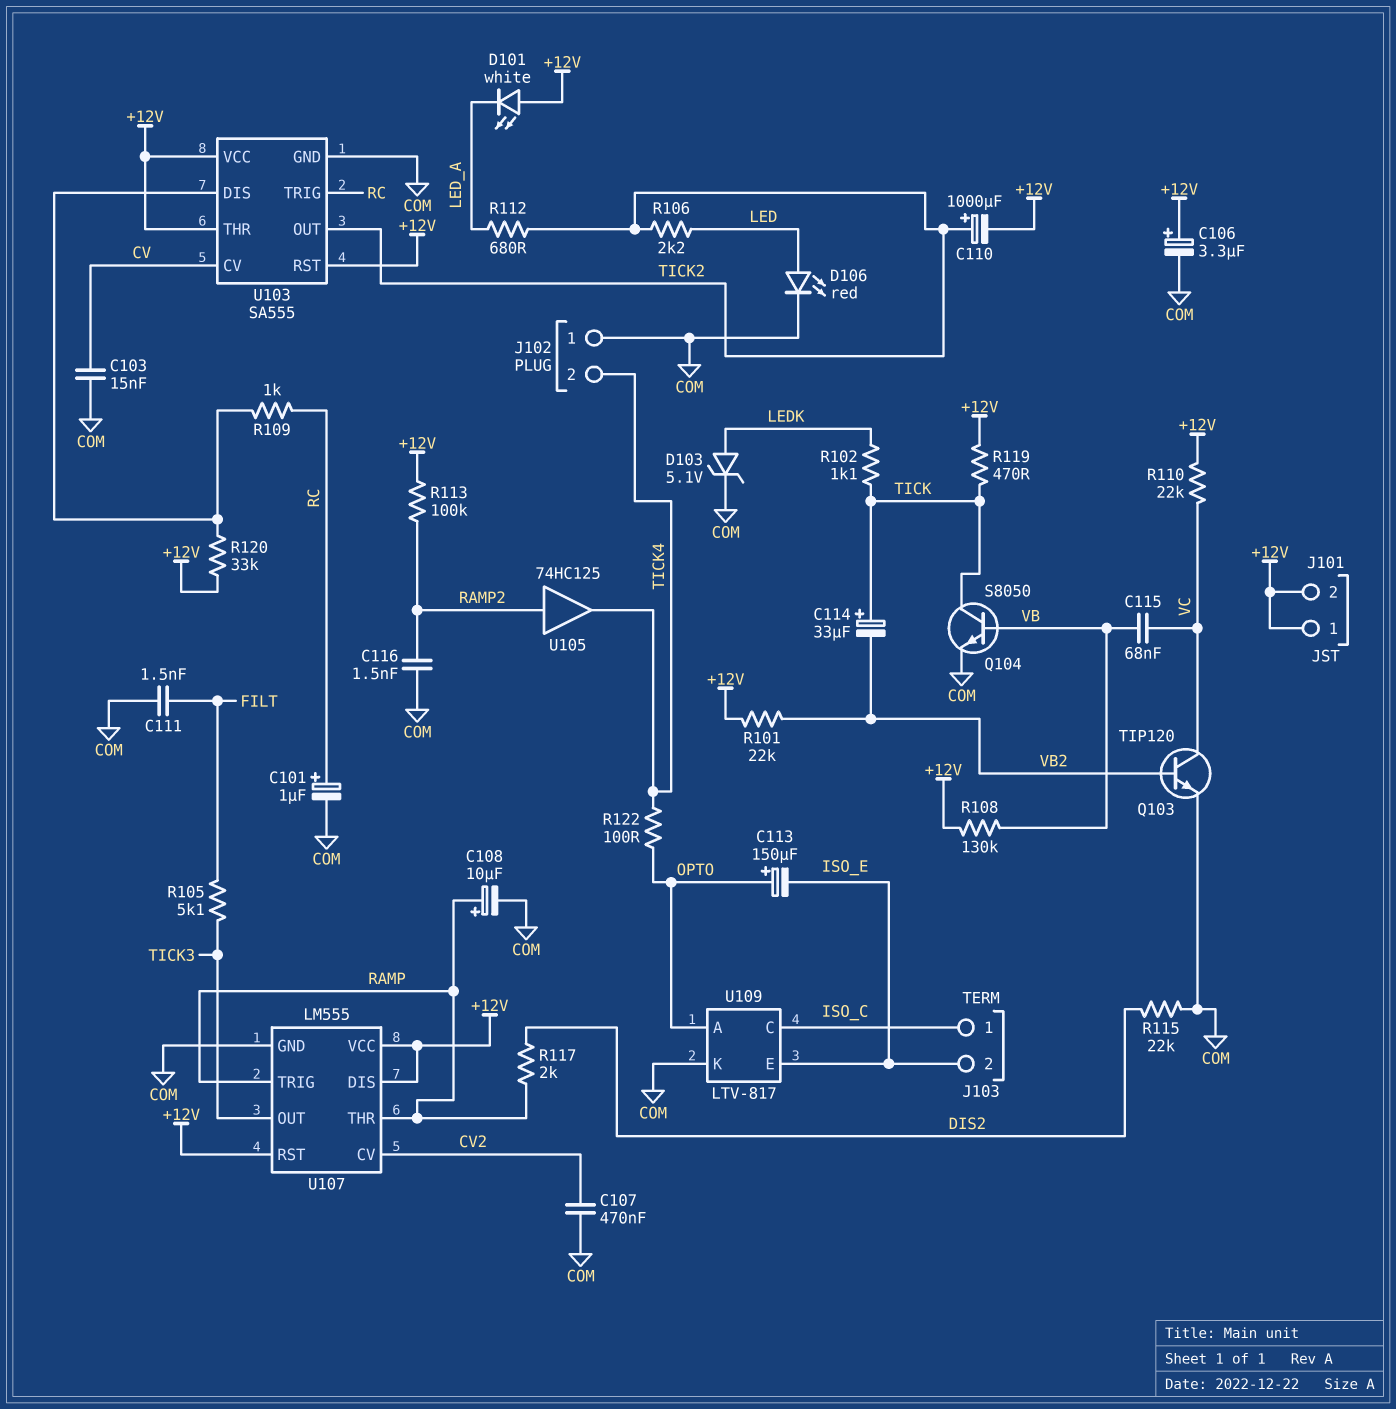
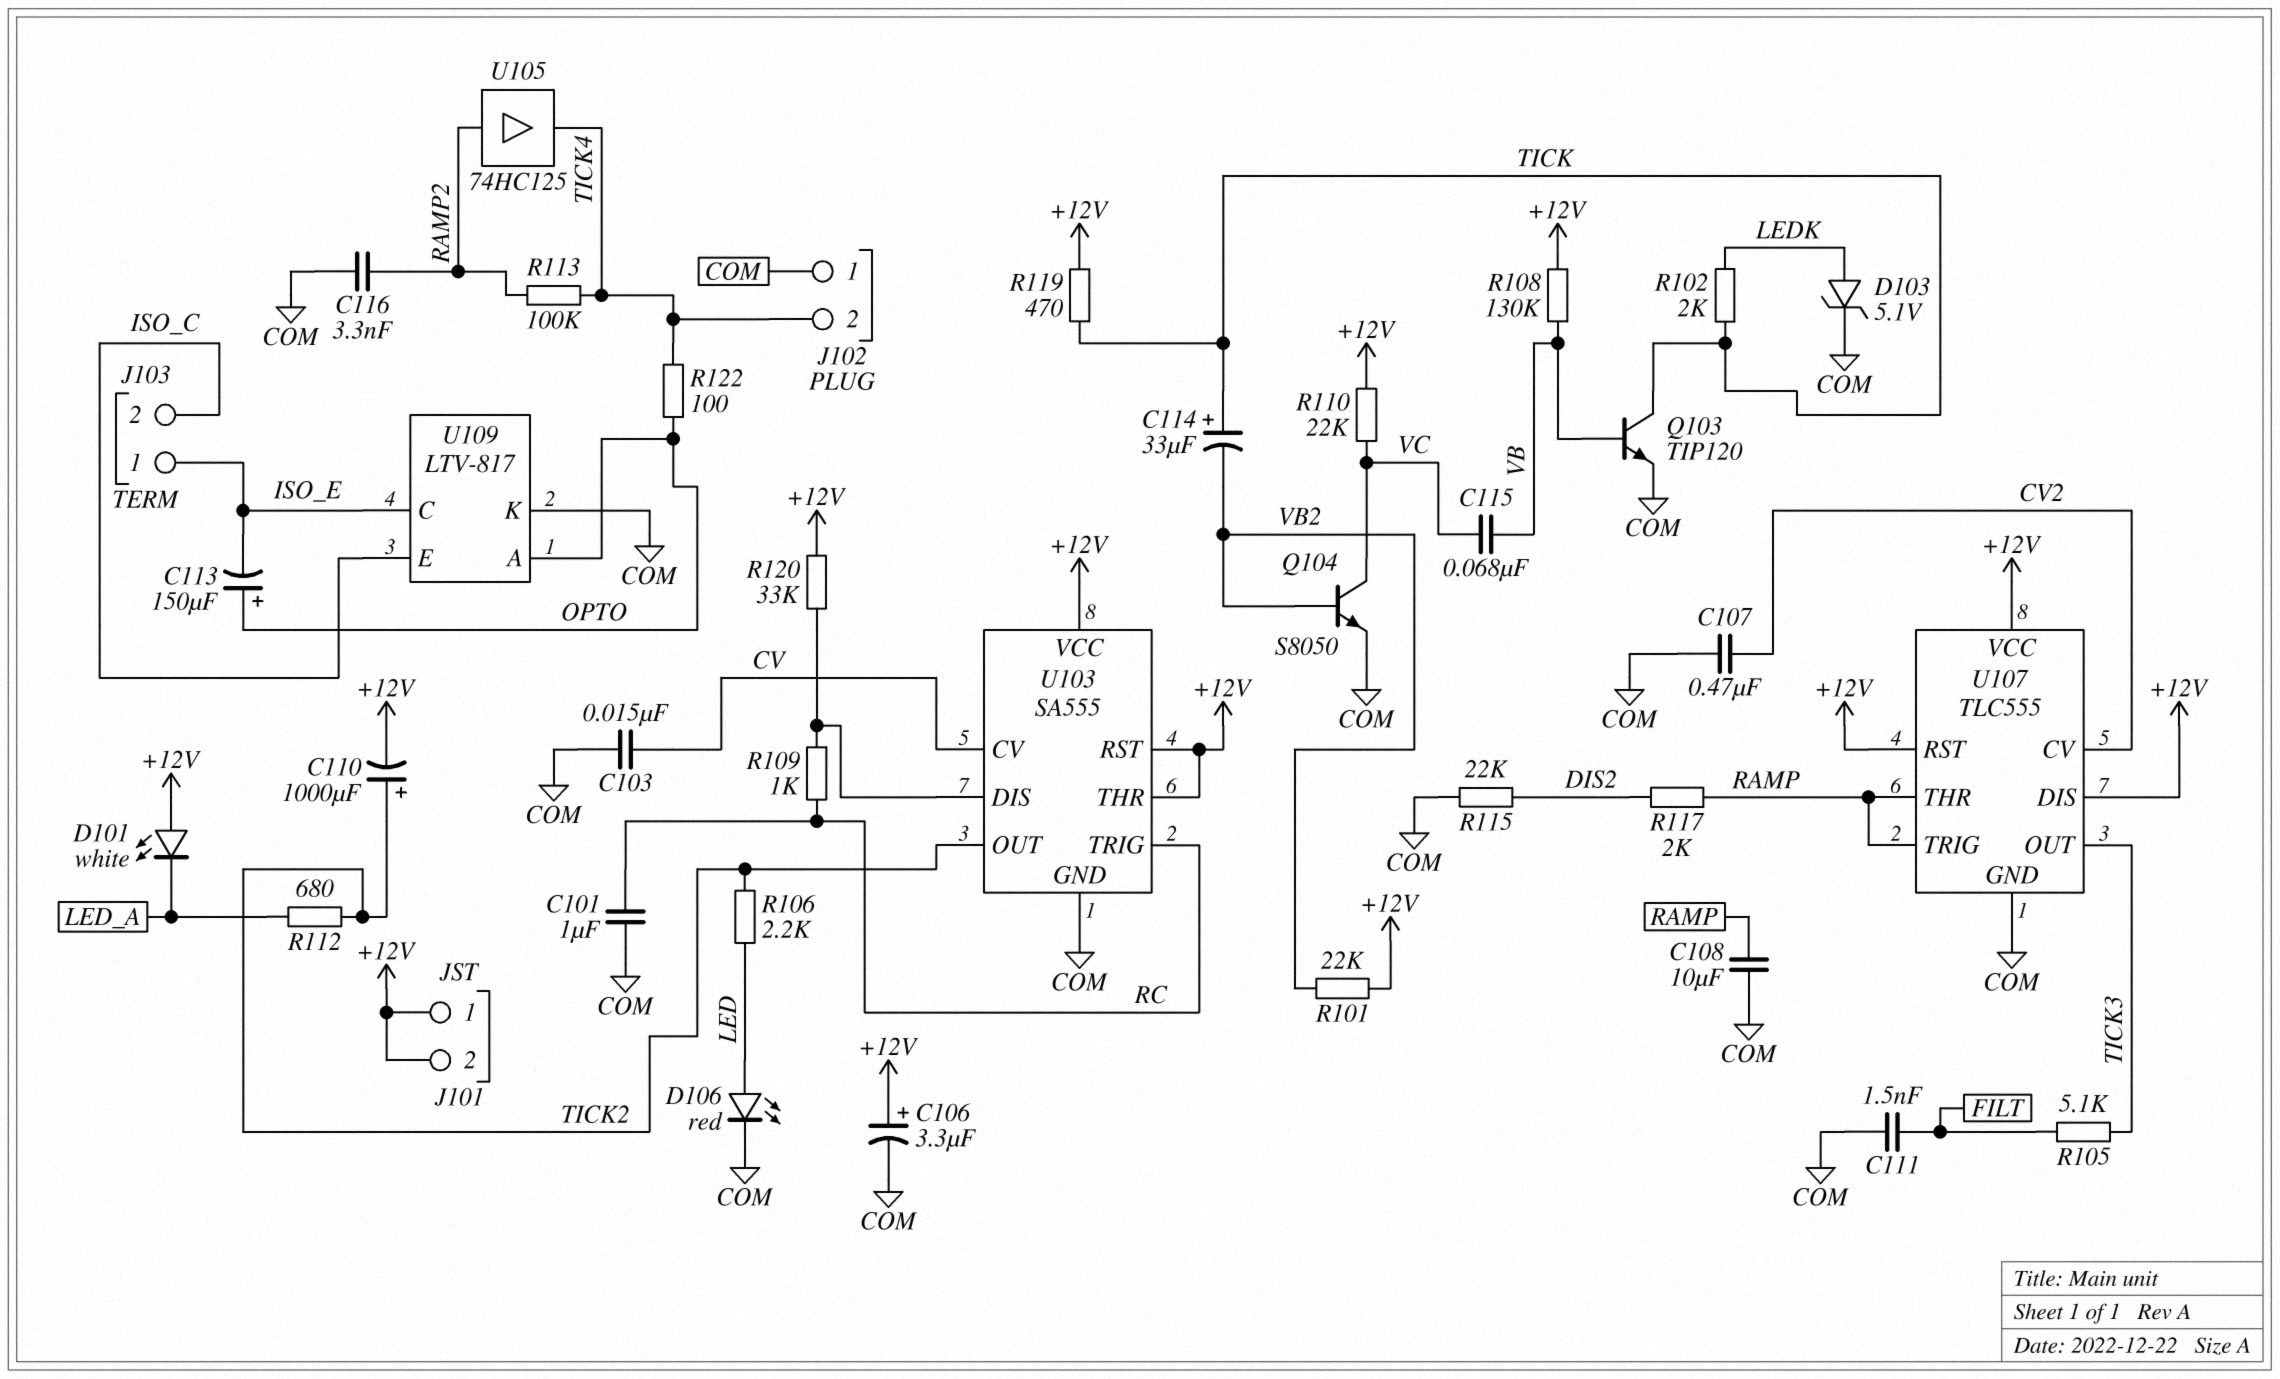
C101: 1uF (plus RC, minus COM) -> 1uF (COM, RC)
C108: 10uF (plus RAMP, minus COM) -> 10uF (COM, RAMP)
C116: 1.5nF (COM, RAMP2) -> 3.3nF (COM, RAMP2)
J103 pin 1: ISO_C -> ISO_E
J103 pin 2: ISO_E -> ISO_C
Q103: NPN TIP120 (B VB2, C VC, E COM) -> NPN TIP120 (B VB, C TICK, E COM)
Q104: NPN S8050 (B VB, C TICK, E COM) -> NPN S8050 (B VB2, C VC, E COM)
R102: 1.1k (LEDK, TICK) -> 2k (LEDK, TICK)
R113: 100k (+12V, RAMP2) -> 100k (RAMP2, TICK4)
U107: LM555 -> TLC555
U109 pin C: ISO_C -> ISO_E
U109 pin E: ISO_E -> ISO_C

